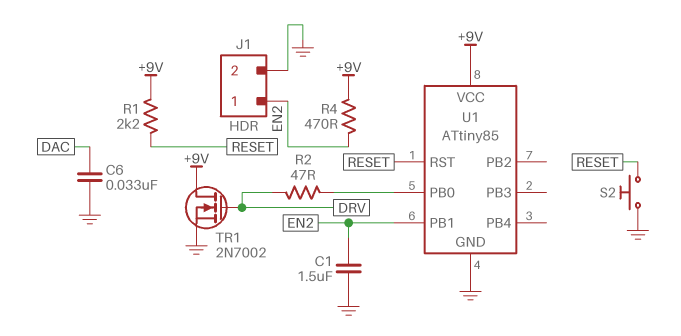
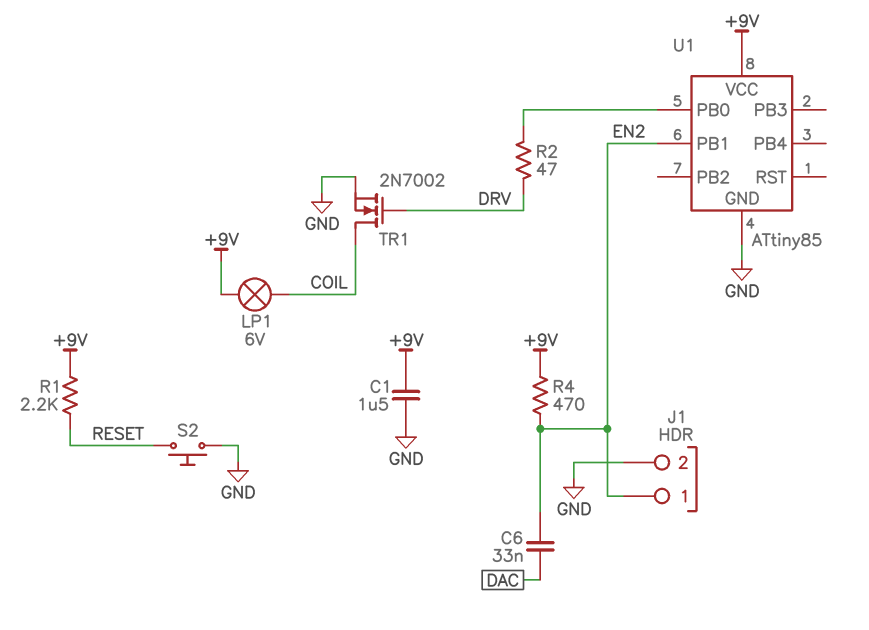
C1: 1.5uF (EN2, GND) -> 1.5uF (+9V, GND)
C6: 33nF (DAC, GND) -> 33nF (DAC, EN2)
LP1: none -> lamp 6V (+9V, COIL)
TR1: NMOS 2N7002 (G DRV, D +9V, S GND) -> NMOS 2N7002 (G DRV, D COIL, S GND)
U1 pin RST: RESET -> none

